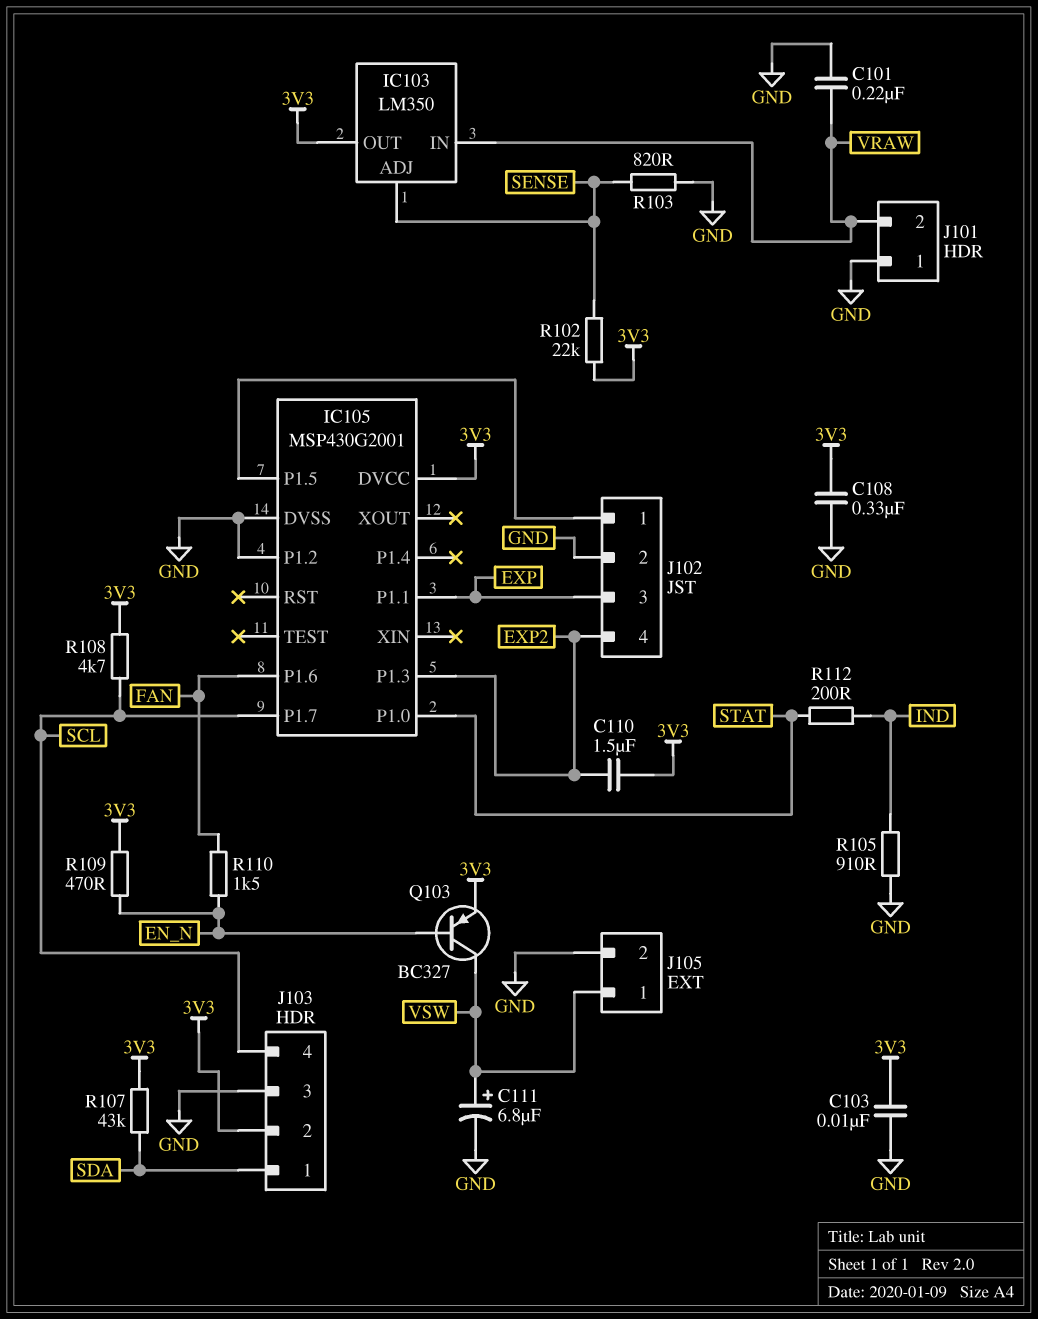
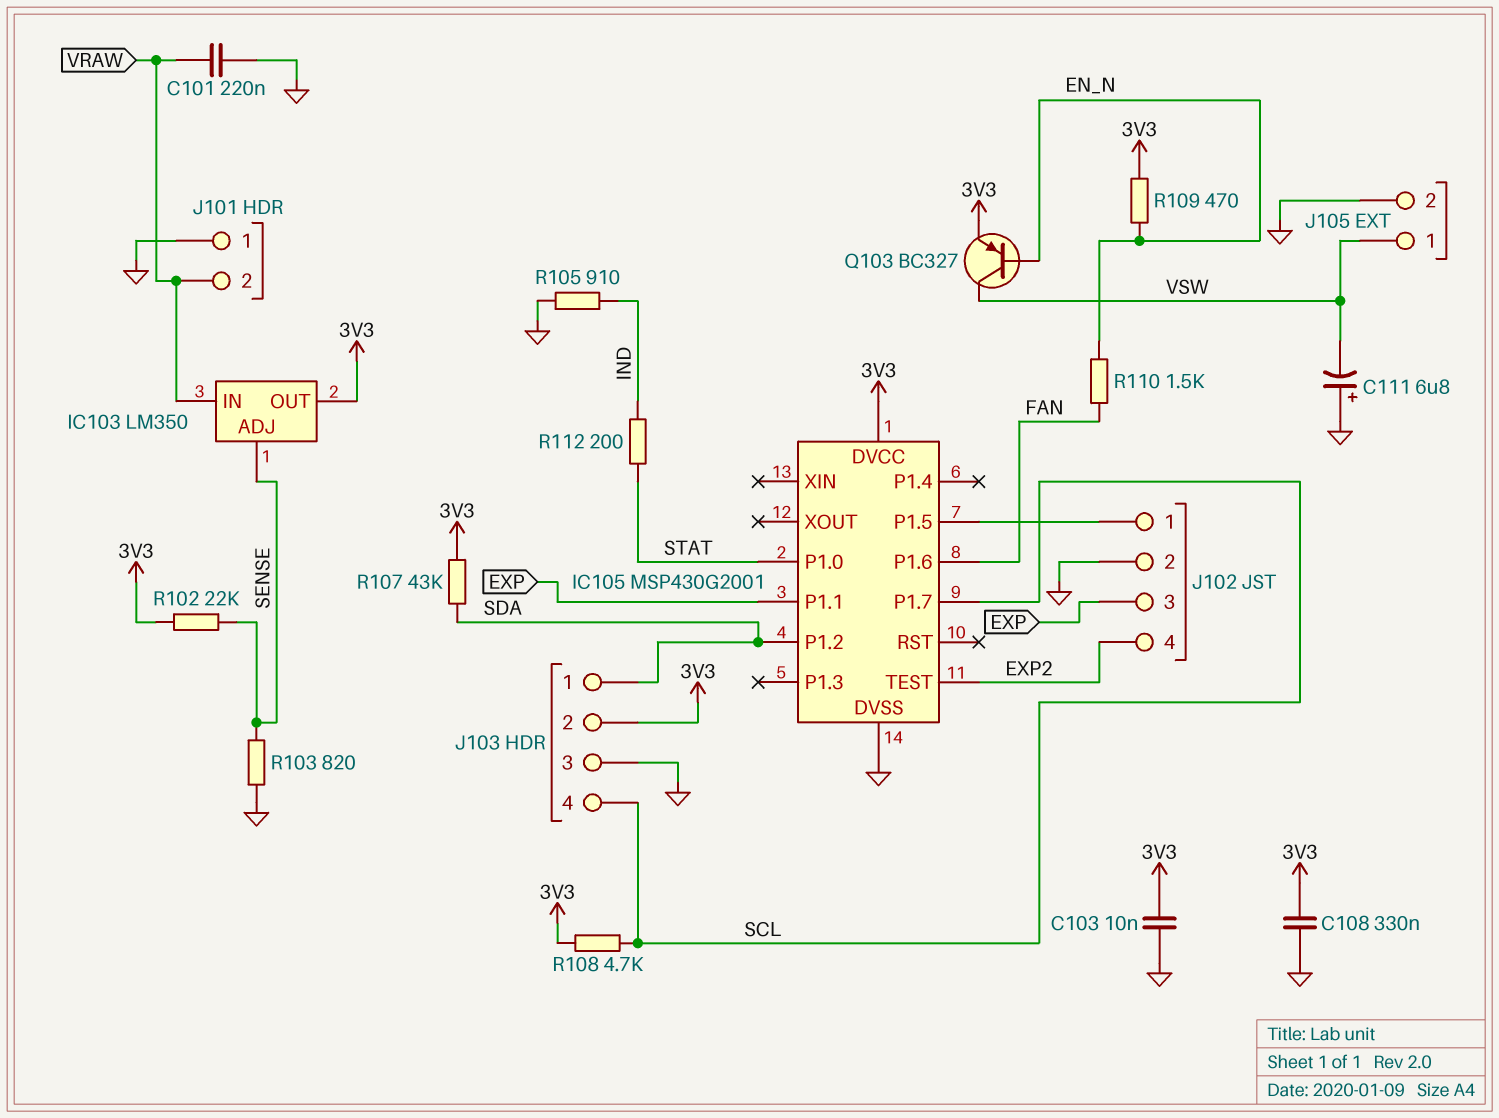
C110: 1.5uF (3V3, EXP2) -> none
C111: 6.8uF (plus VSW, minus GND) -> 6.8uF (plus GND, minus VSW)
IC105 pin P1.2: GND -> SDA
IC105 pin P1.3: EXP2 -> none
IC105 pin TEST: none -> EXP2

